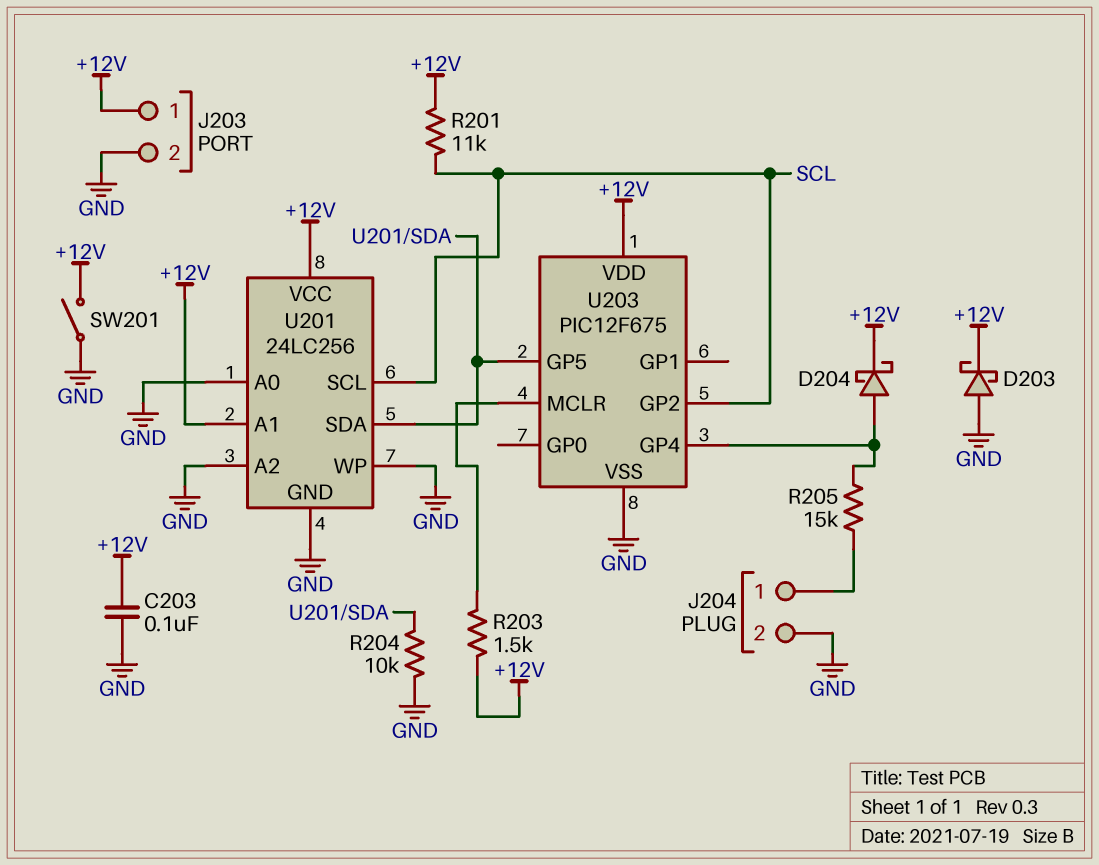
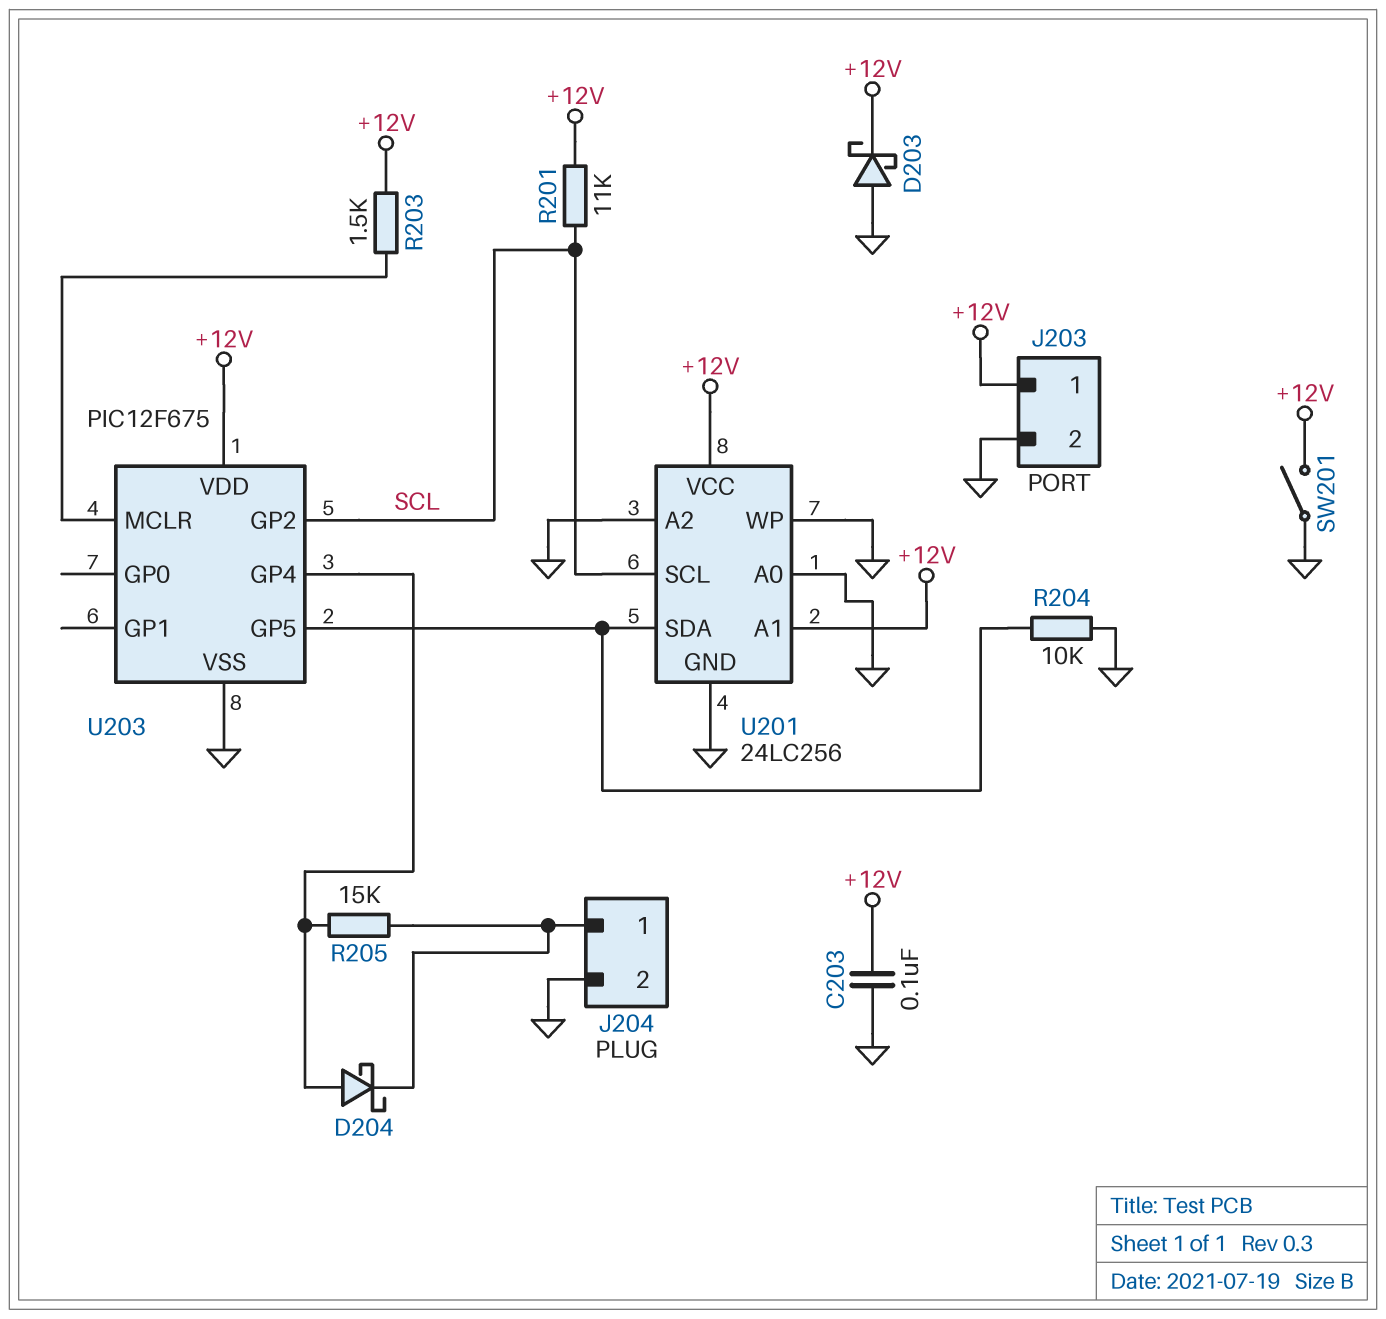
D204: schottky (A U203/GP4, K +12V) -> schottky (A U203/GP4, K J204/1)

